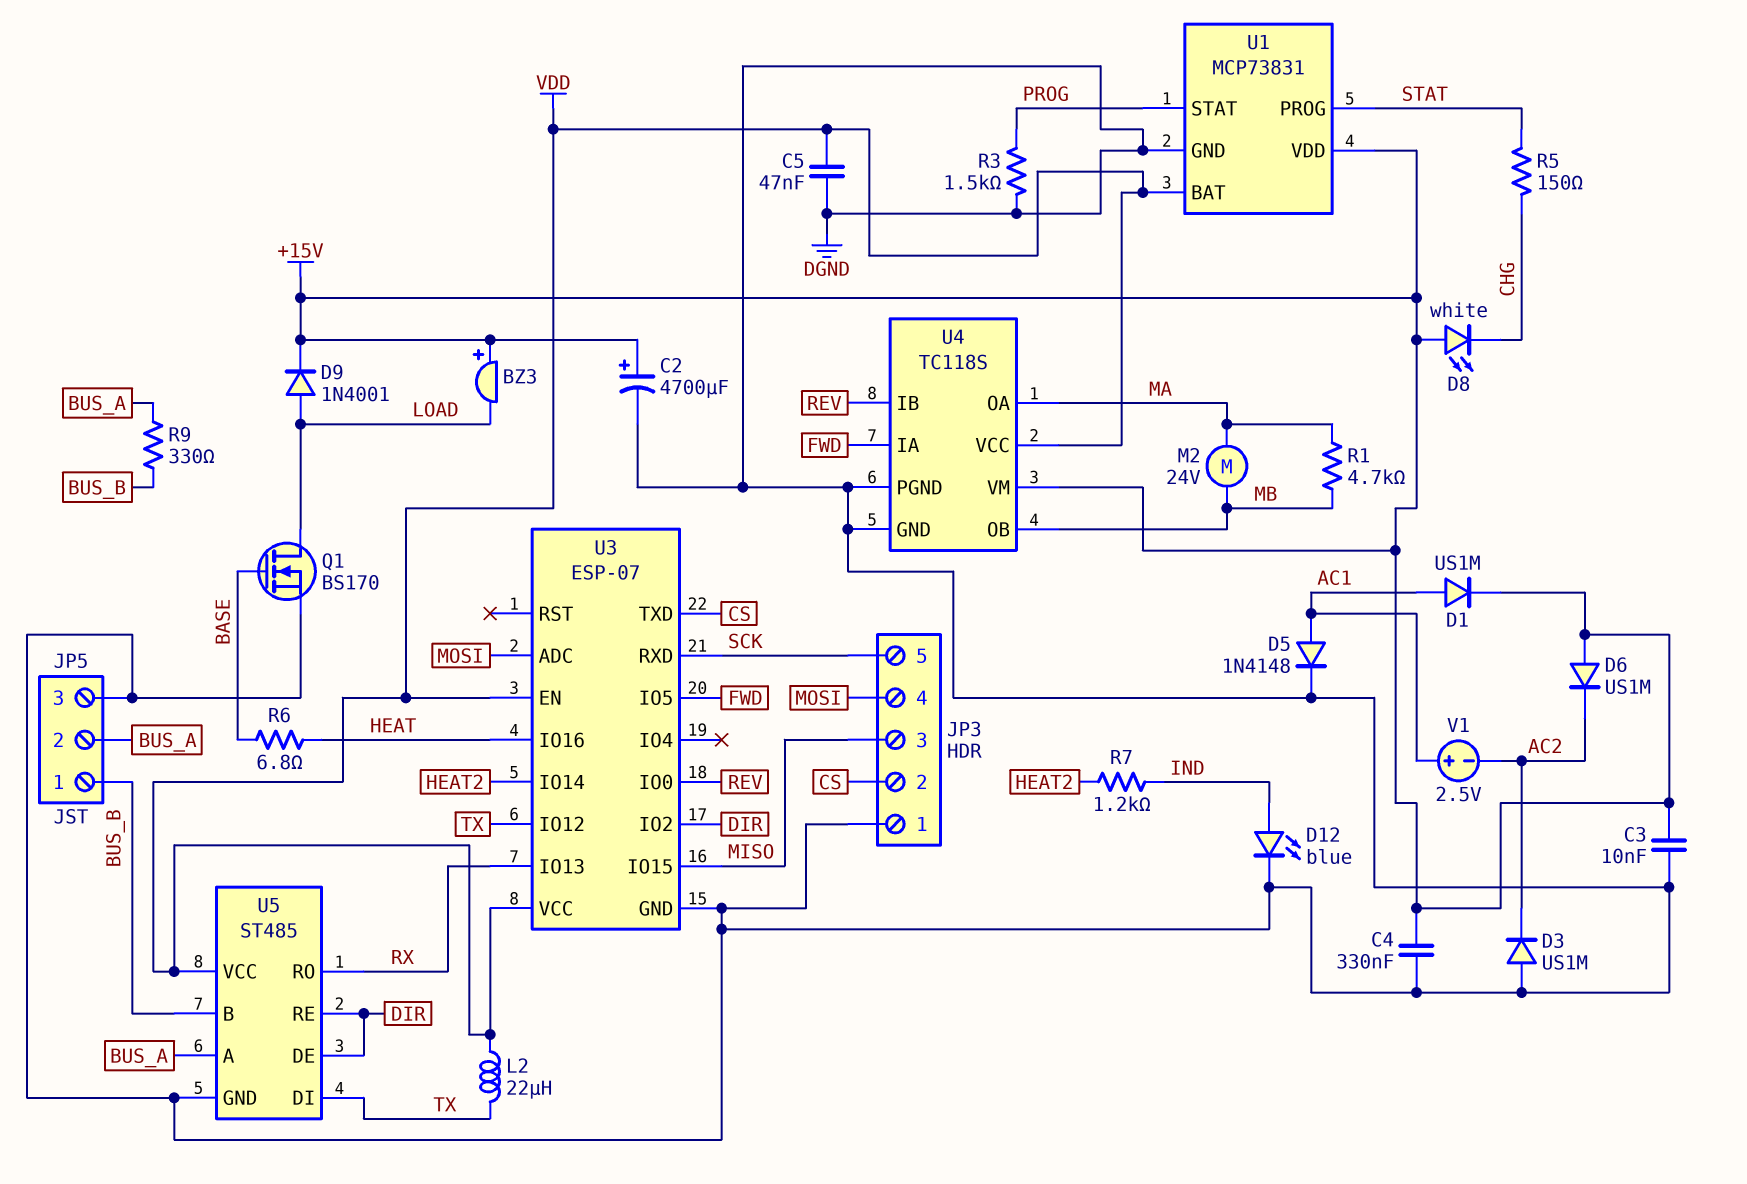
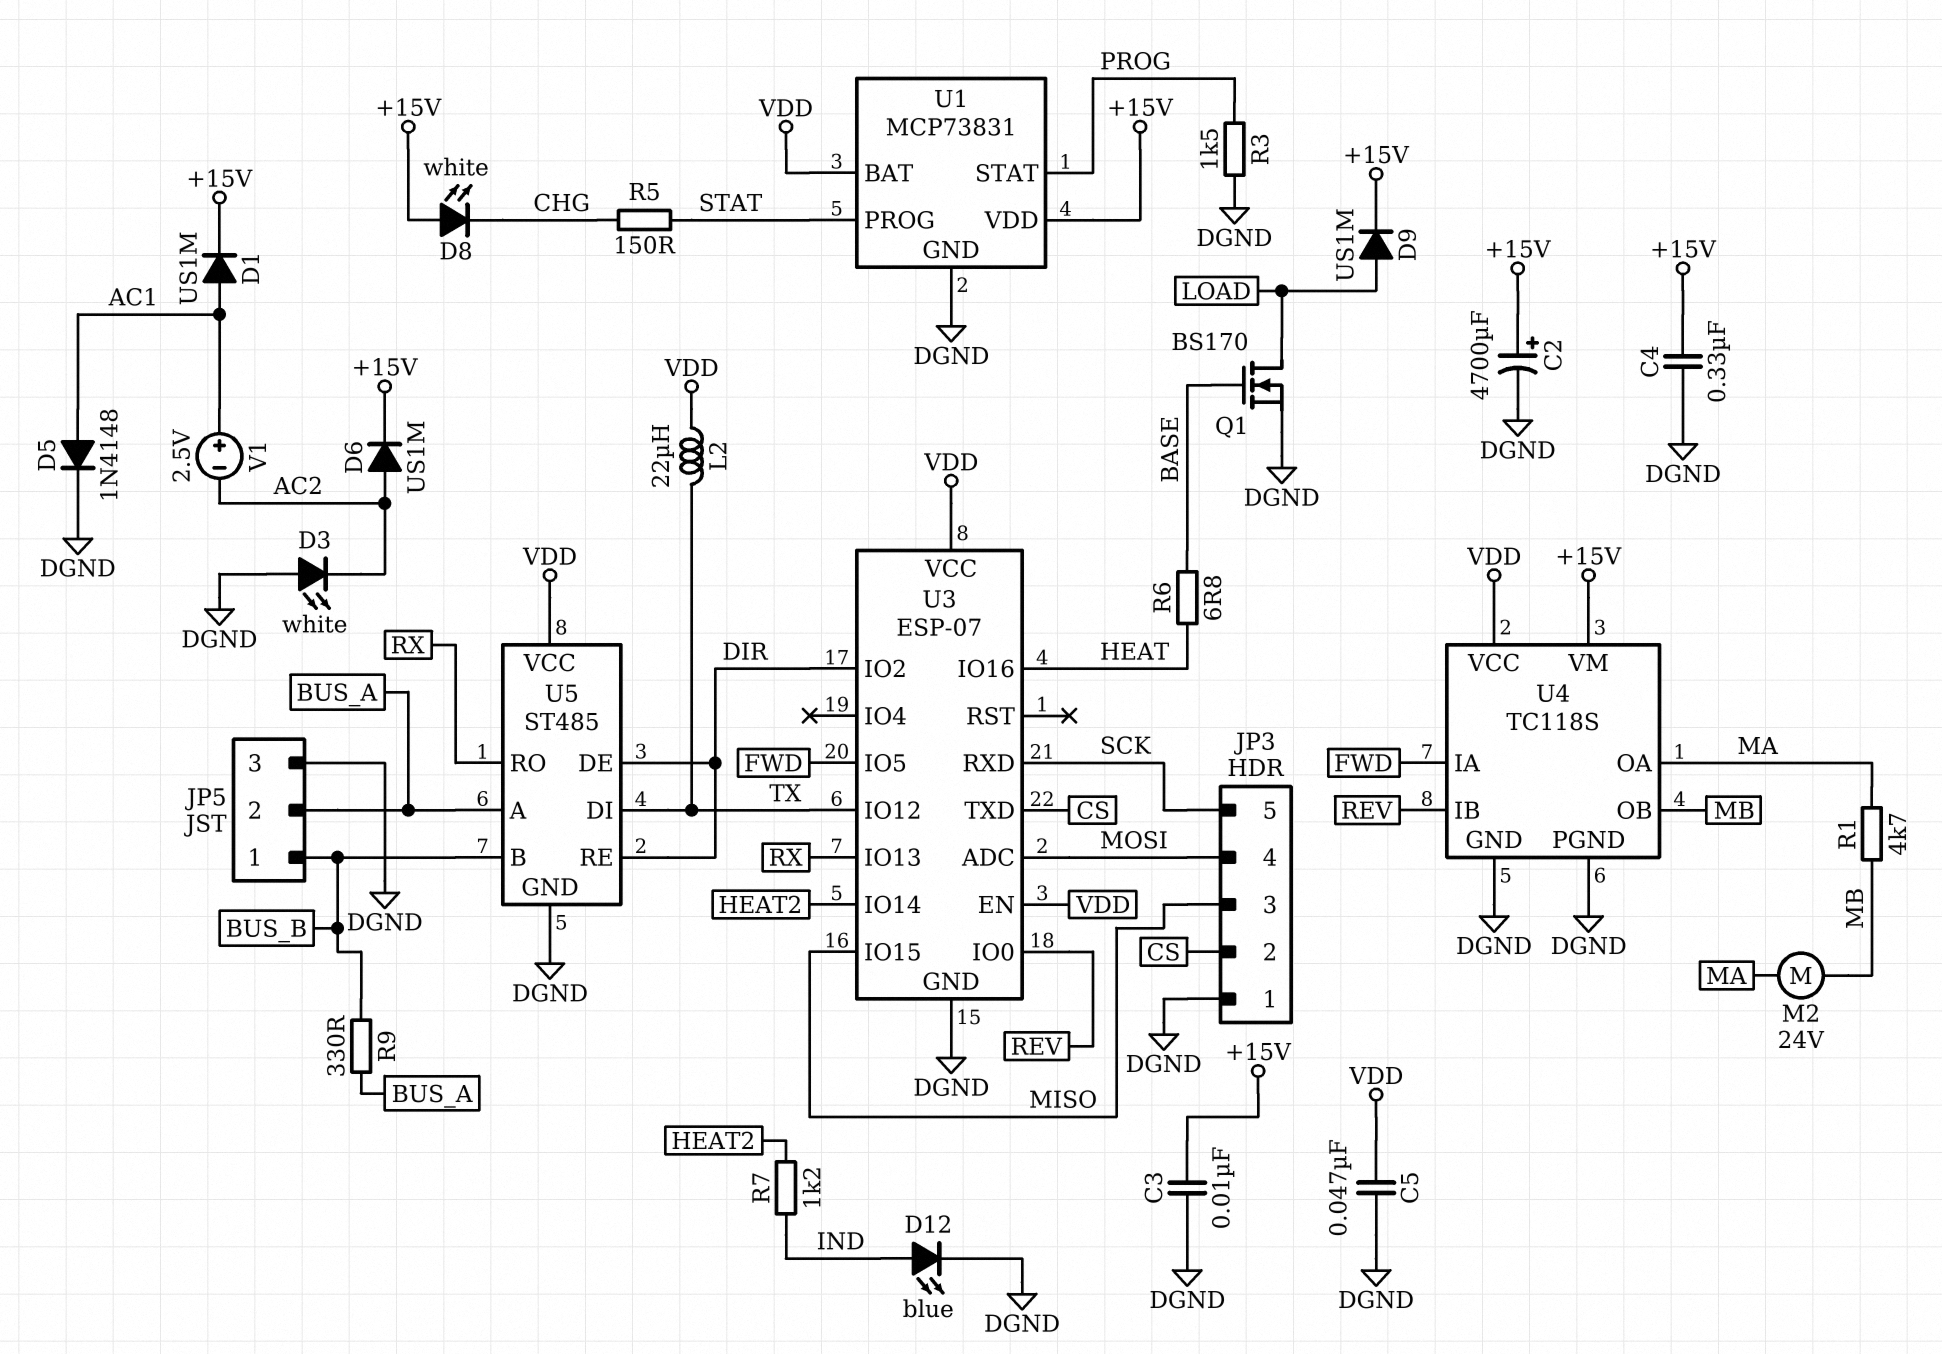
BZ3: buzzer (plus +15V, minus LOAD) -> none
D3: diode US1M (A DGND, K AC2) -> LED white (A DGND, K AC2)
D6: diode US1M (A +15V, K AC2) -> diode US1M (A AC2, K +15V)
D9: diode 1N4001 (A LOAD, K +15V) -> diode US1M (A LOAD, K +15V)

